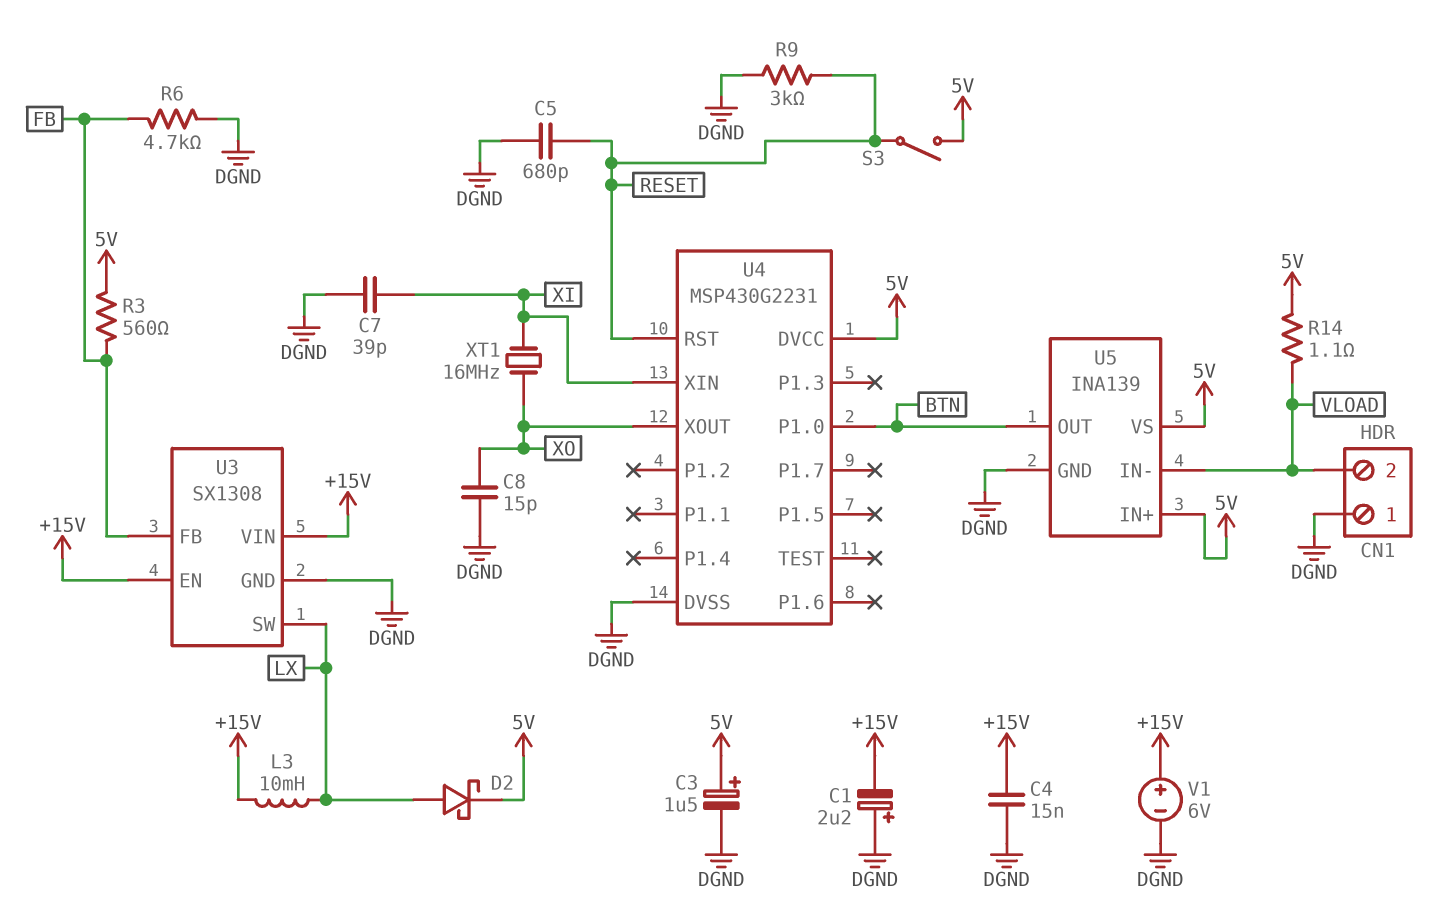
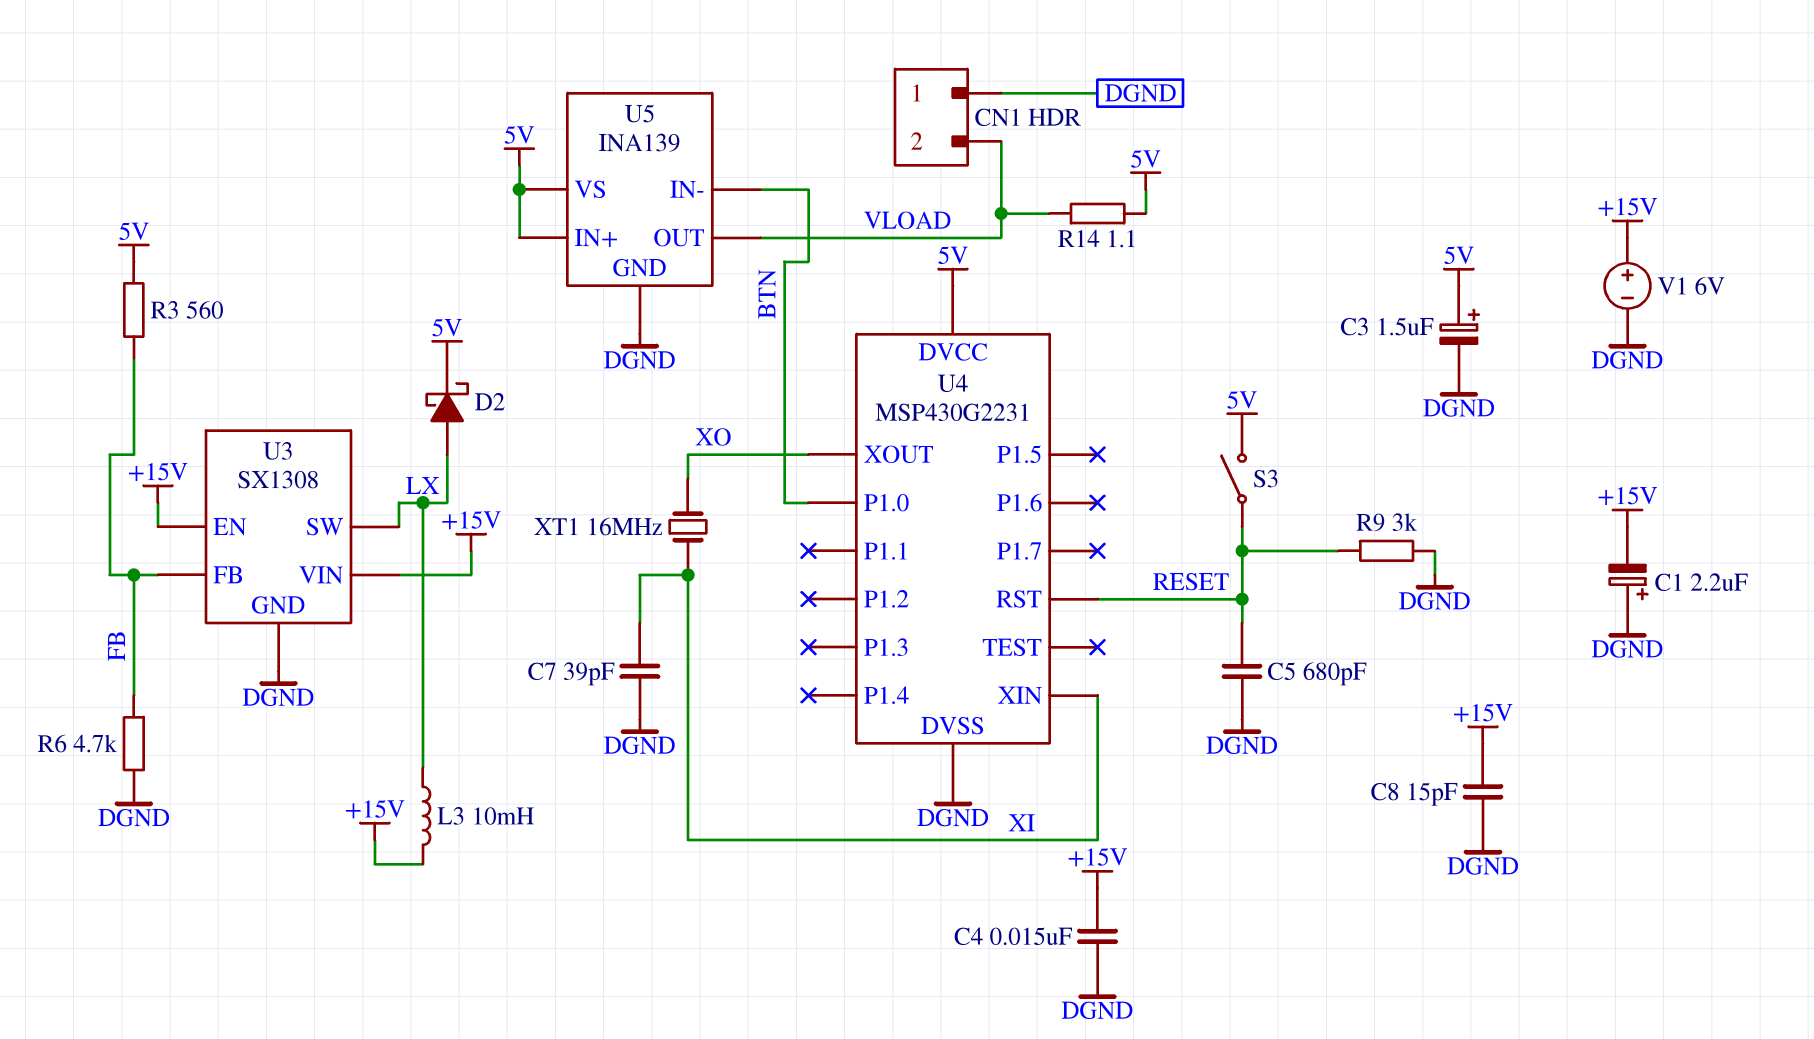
C8: 15pF (DGND, XO) -> 15pF (+15V, DGND)
U5 pin IN-: VLOAD -> BTN
U5 pin OUT: BTN -> VLOAD

